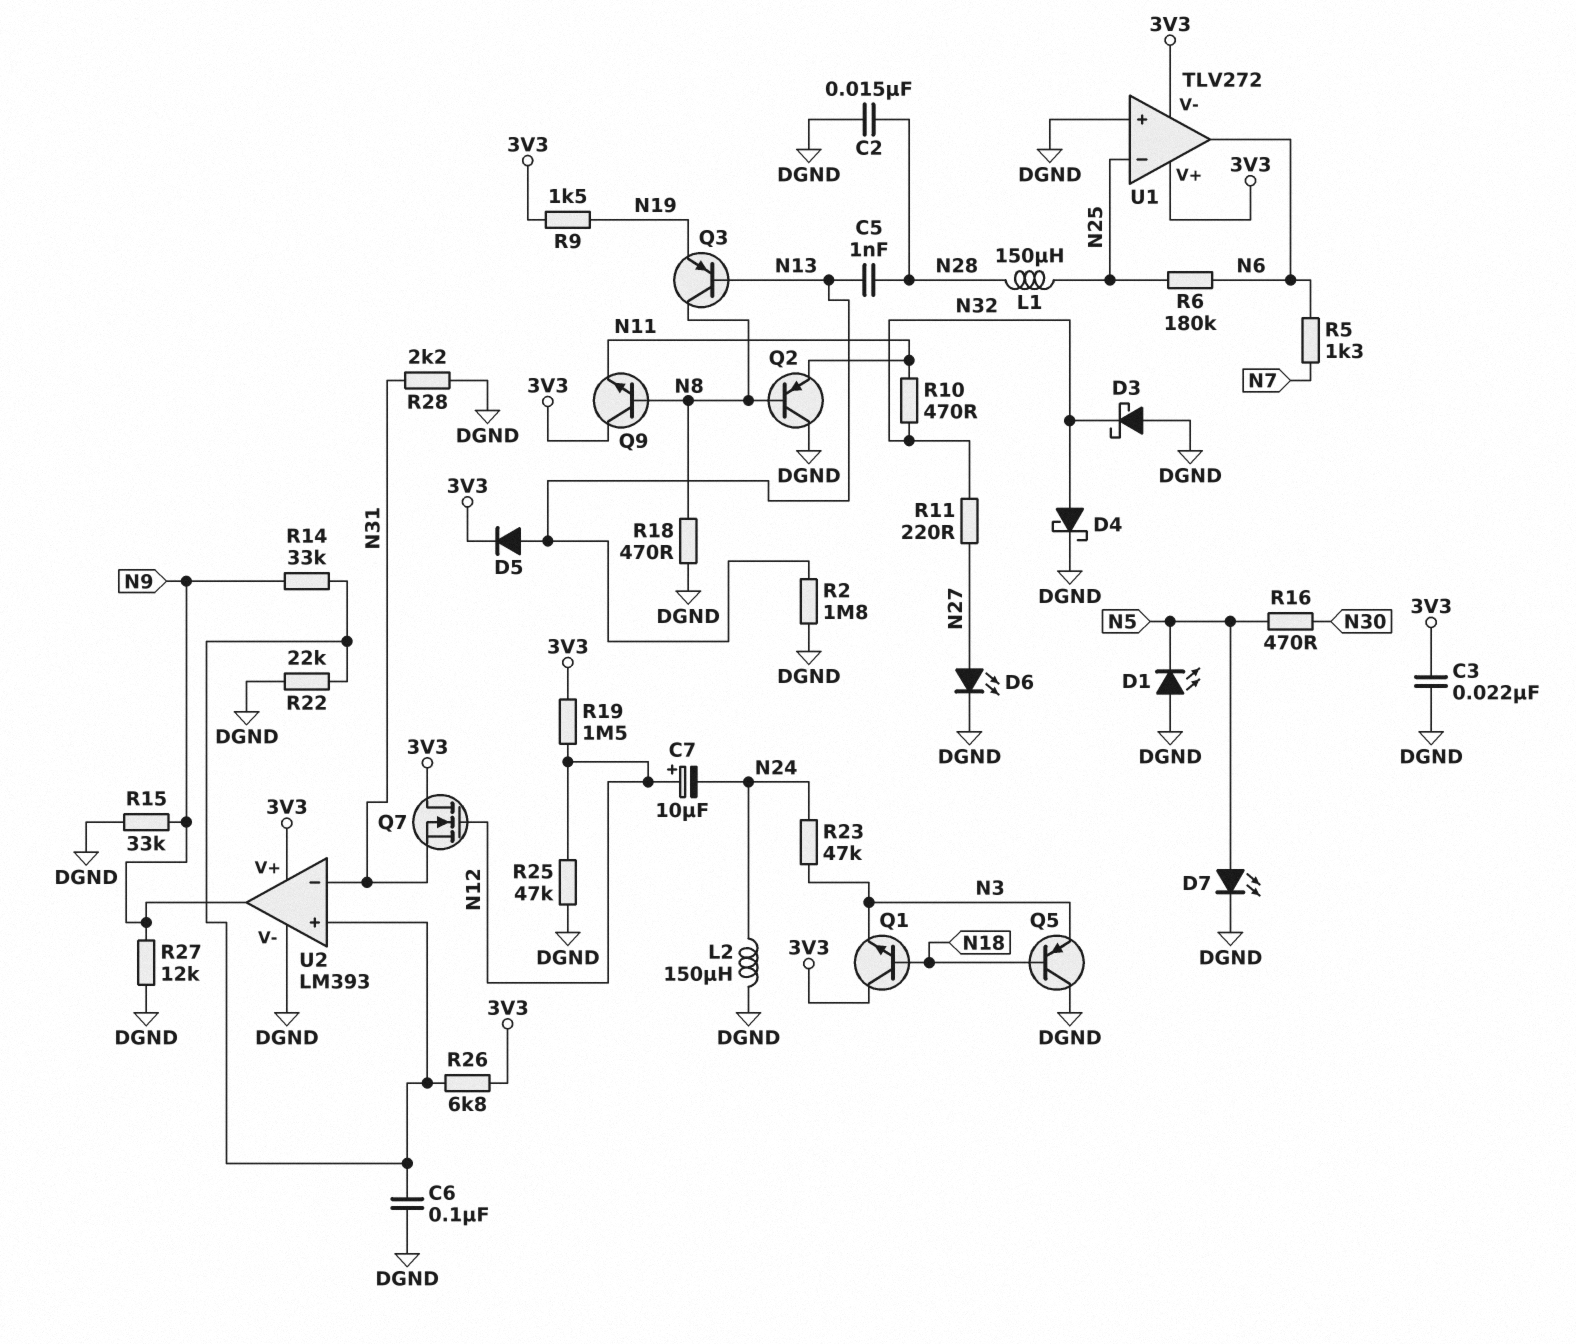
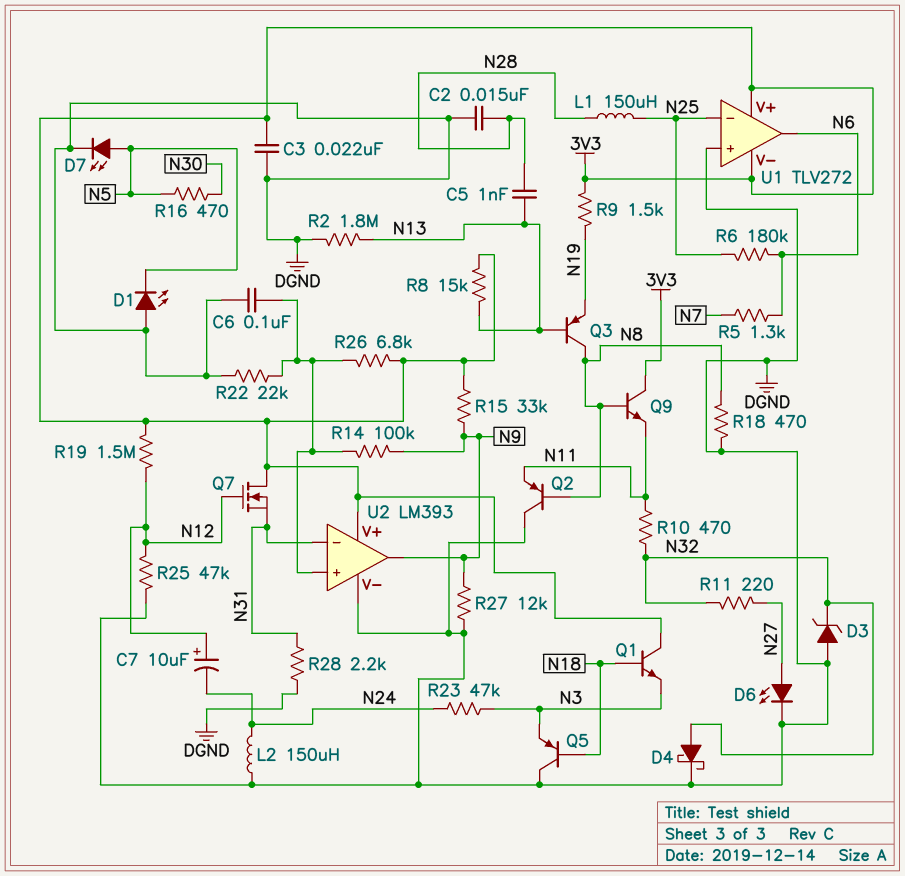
D3: schottky (A DGND, K N32) -> zener (A DGND, K N32)
D5: diode (A N13, K 3V3) -> none
R8: none -> 15k (3V3, N13)
R14: 33k (N9, U2/in+) -> 100k (N9, U2/in+)
R15: 33k (DGND, N9) -> 33k (3V3, N9)

